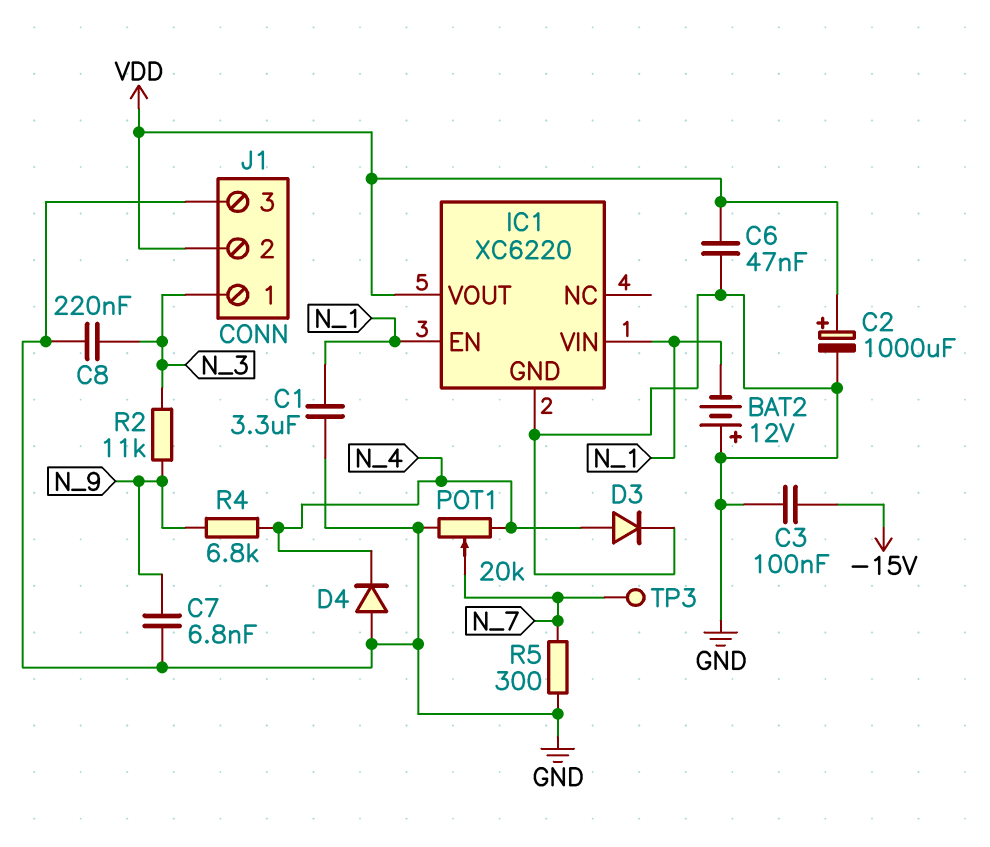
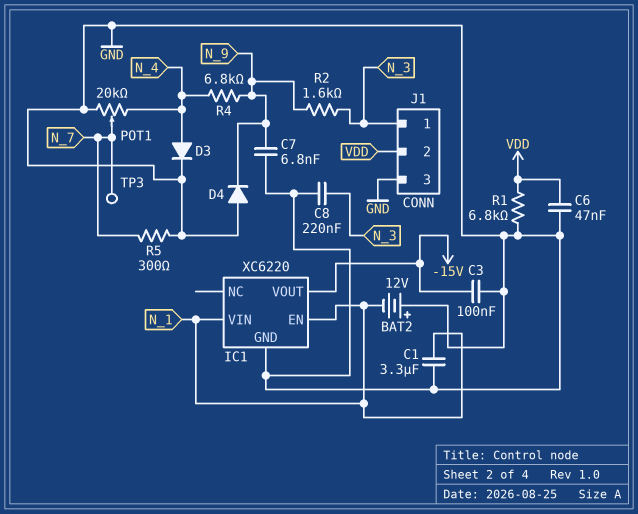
C2: 1000uF (plus VDD, minus GND) -> none
D4: diode (A GND, K N_4) -> diode (A GND, K N_9)
IC1 pin VOUT: VDD -> -15V
R1: none -> 6.8k (GND, VDD)
R2: 11k (N_3, N_9) -> 1.6k (N_3, N_9)

